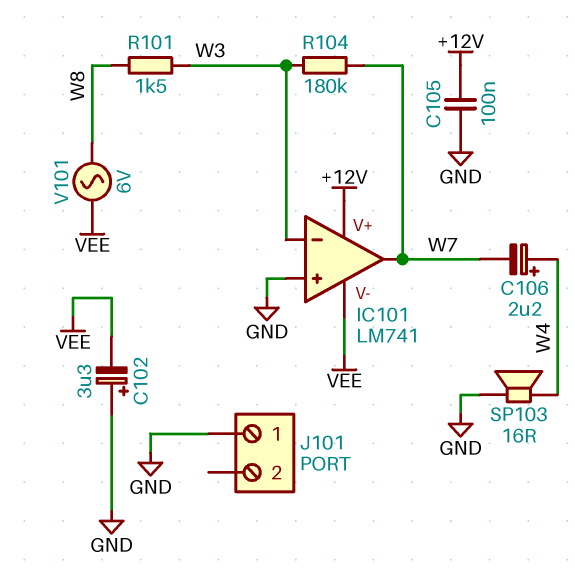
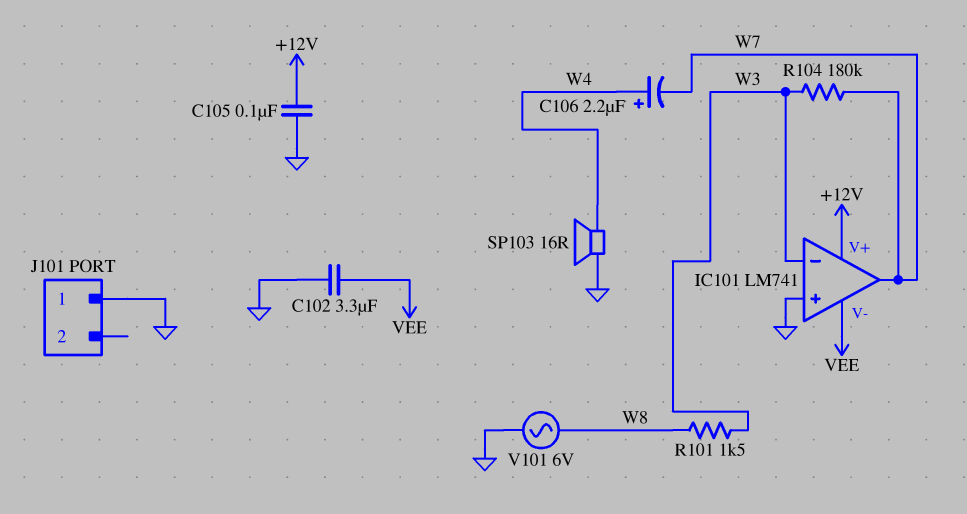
C102: 3.3uF (plus GND, minus VEE) -> 3.3uF (GND, VEE)
V101: AC 6V (VEE, W8) -> AC 6V (GND, W8)

